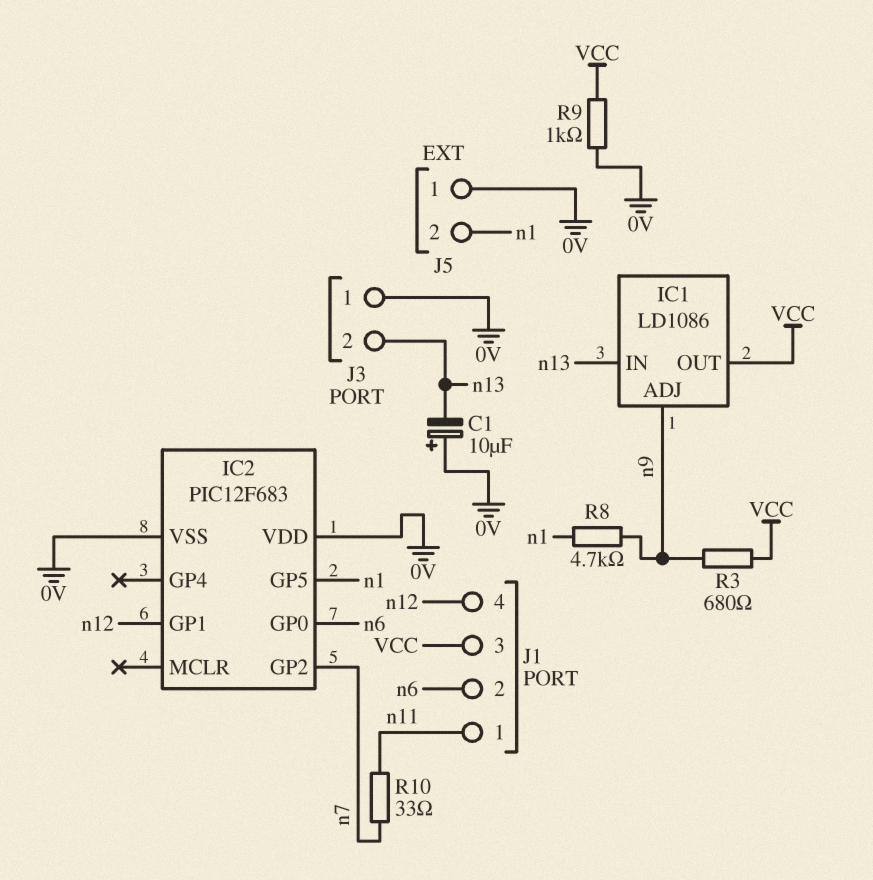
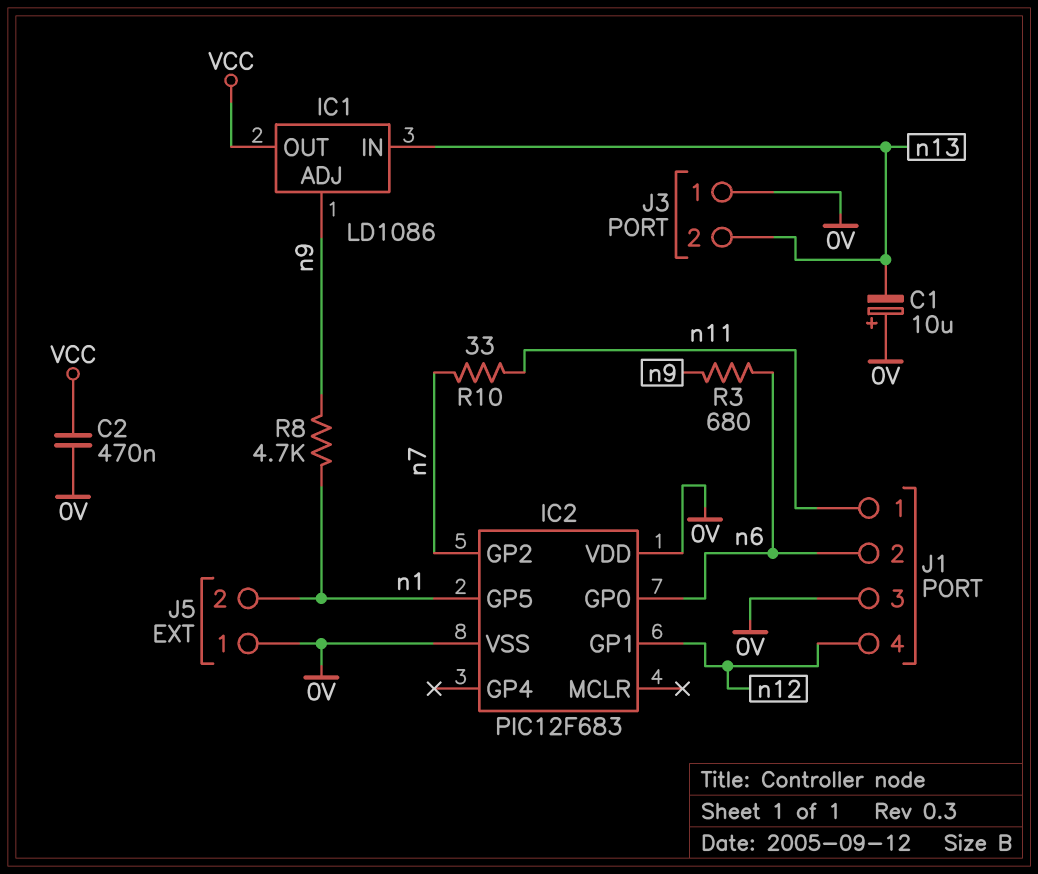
C2: none -> 470nF (0V, VCC)
J1 pin 3: VCC -> 0V
R3: 680 (VCC, n9) -> 680 (n6, n9)
R9: 1k (0V, VCC) -> none

